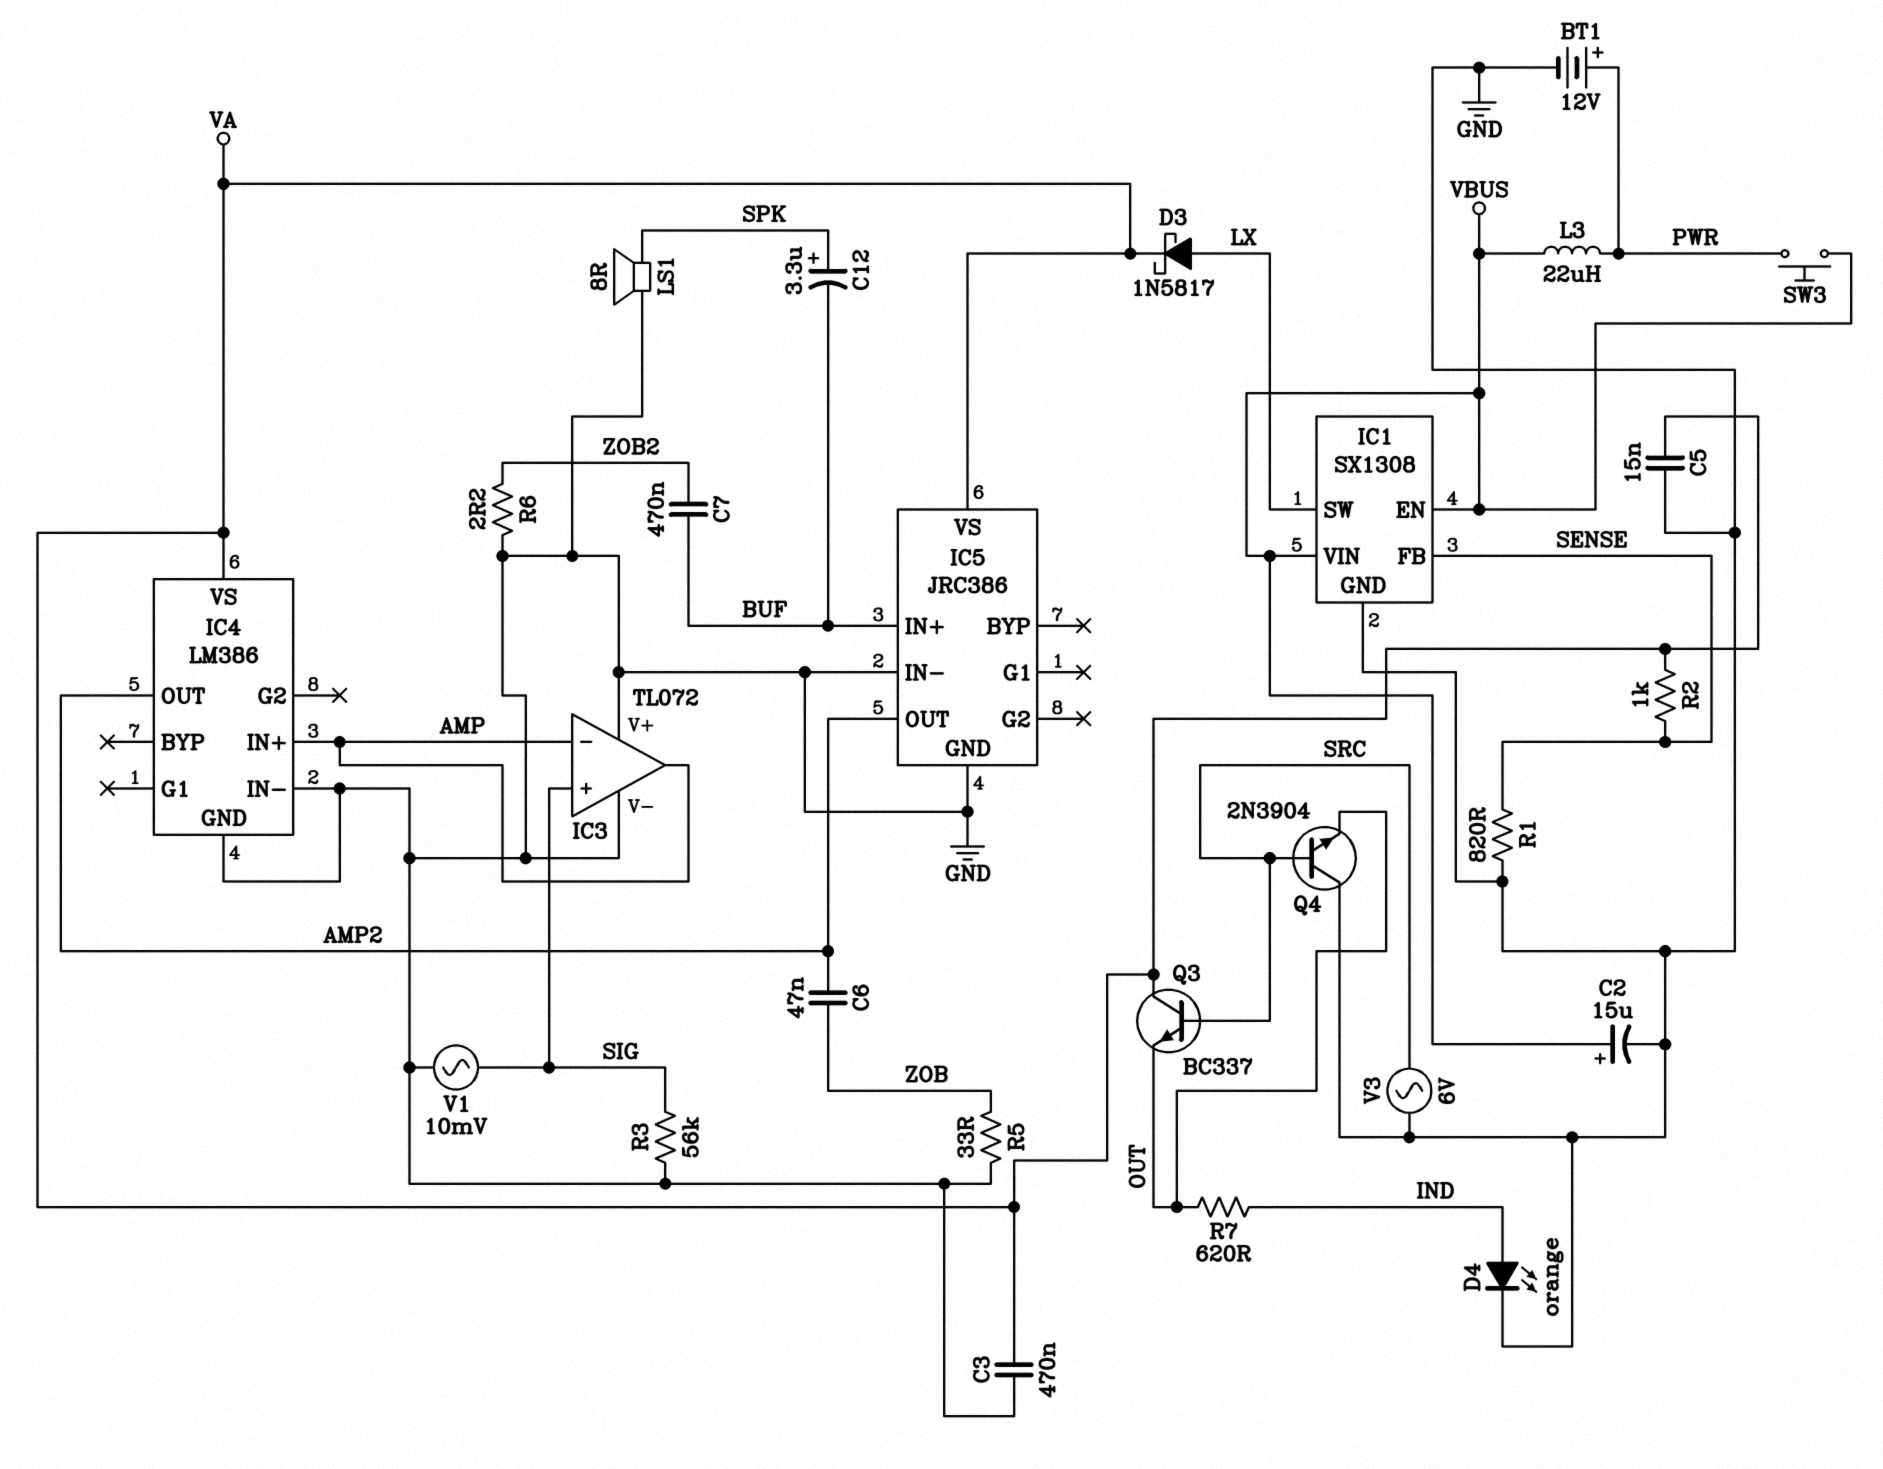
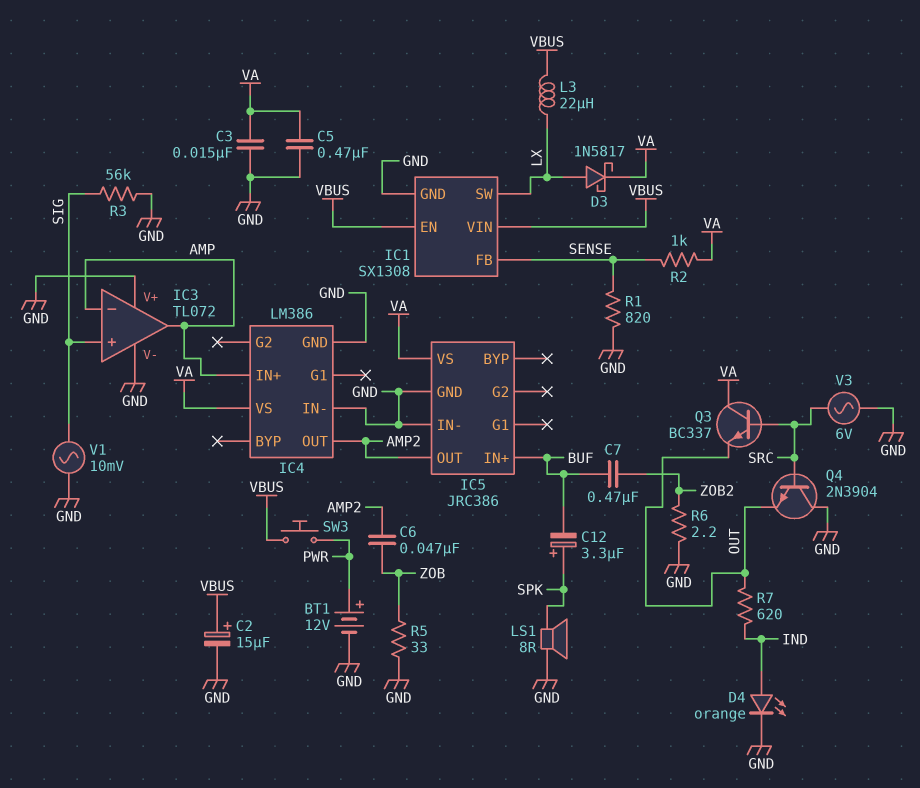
C3: 470nF (GND, VA) -> 15nF (GND, VA)
C5: 15nF (GND, VA) -> 470nF (GND, VA)
L3: 22uH (PWR, VBUS) -> 22uH (LX, VBUS)

